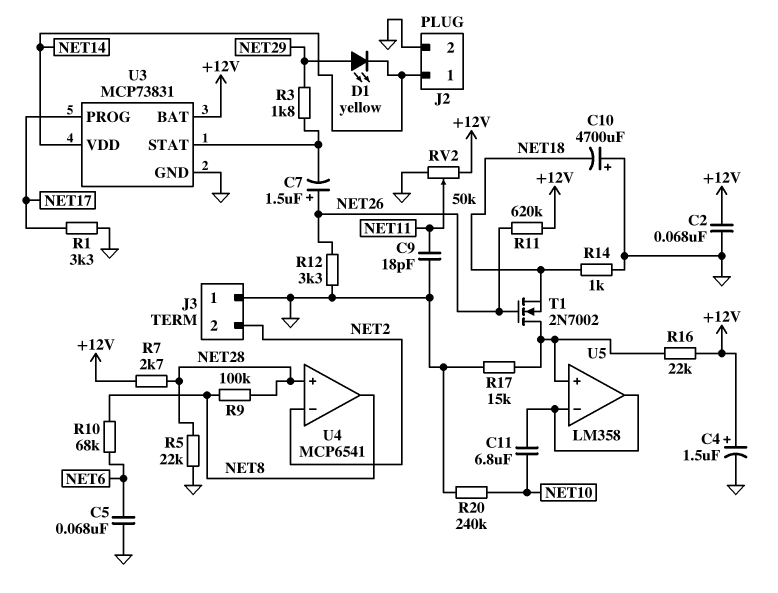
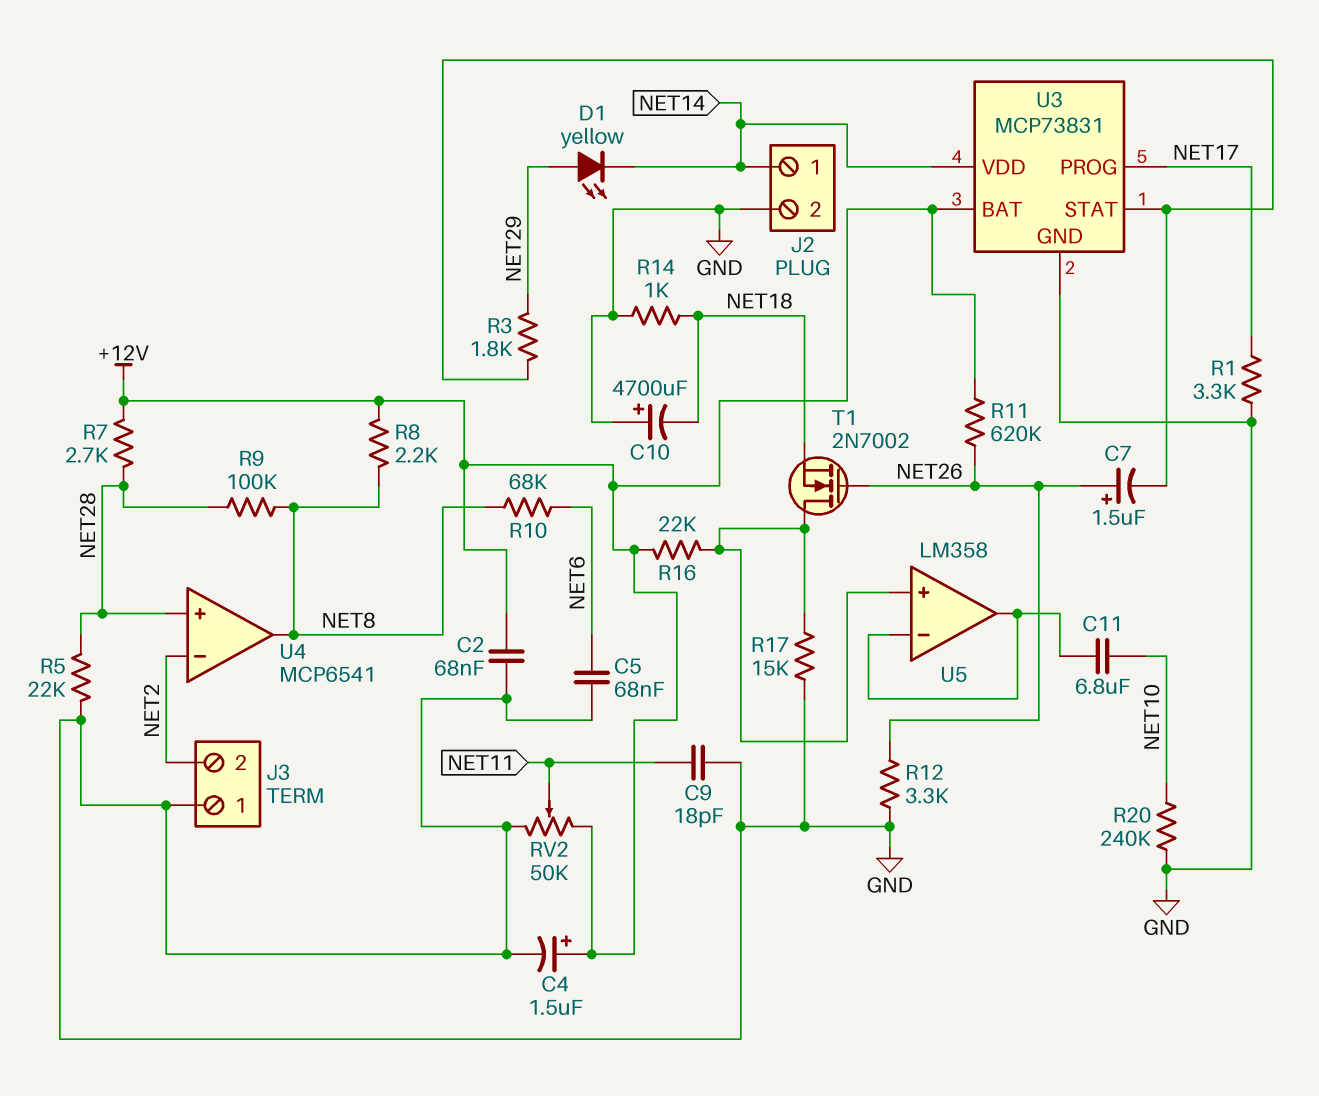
R8: none -> 2.2k (+12V, NET8)

